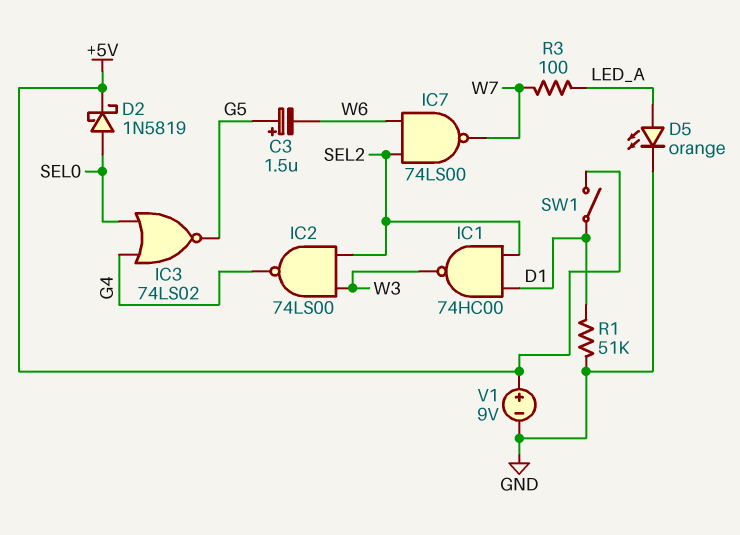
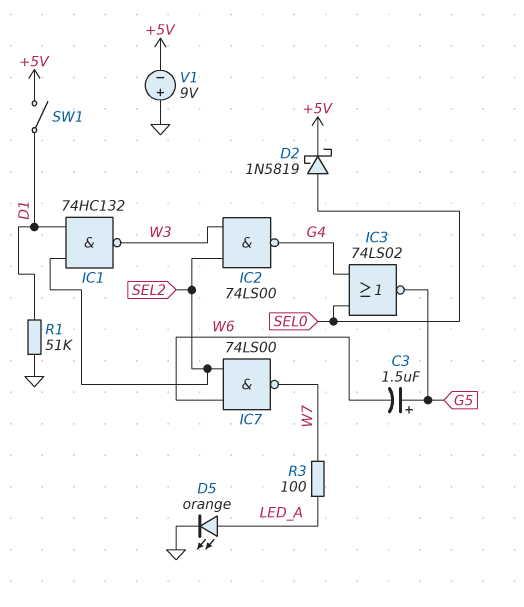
IC1: NAND 74HC00 (in D1, in SEL2, out W3) -> NAND 74HC132 (in D1, in SEL2, out W3)
V1: 9V (plus +5V, minus GND) -> 9V (plus GND, minus +5V)

